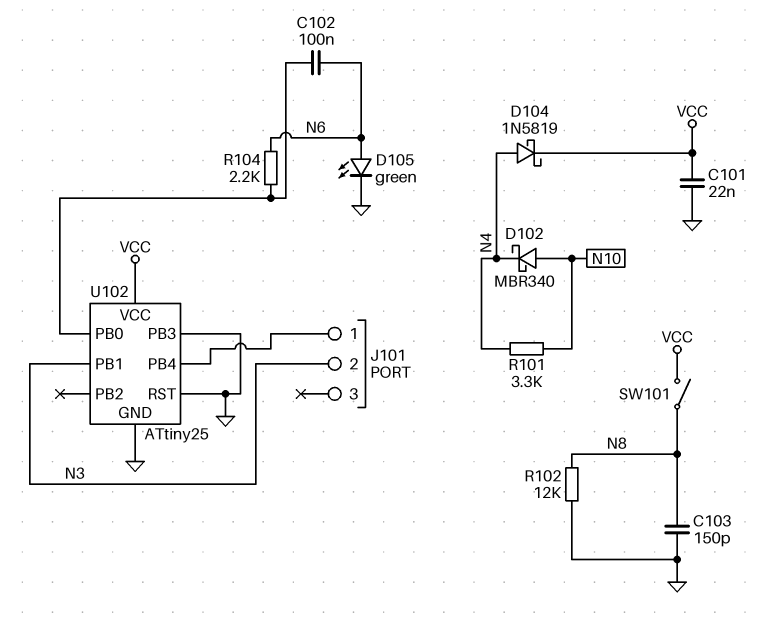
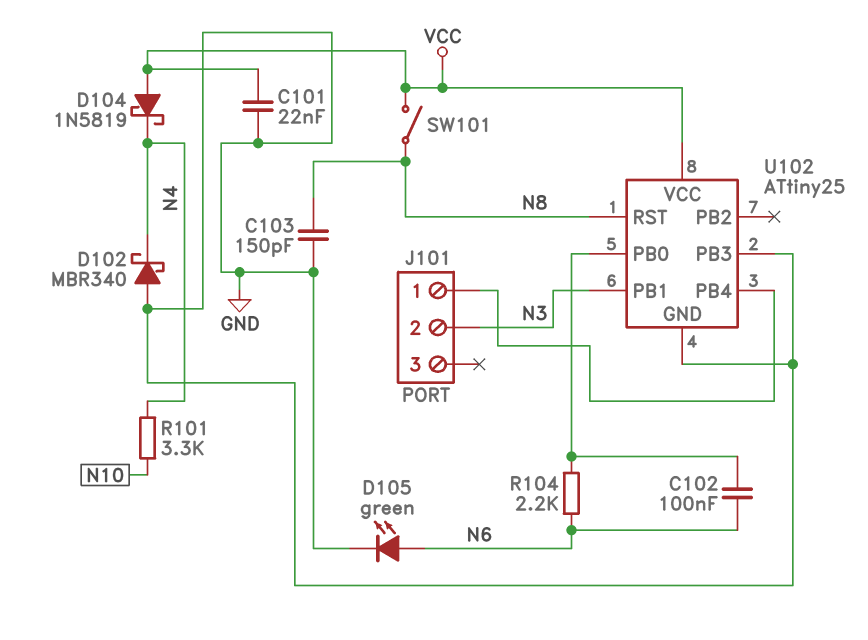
D102: schottky MBR340 (A N10, K N4) -> schottky MBR340 (A GND, K N4)
D104: schottky 1N5819 (A N4, K VCC) -> schottky 1N5819 (A VCC, K N4)
R102: 12k (GND, N8) -> none
U102 pin RST: GND -> N8

